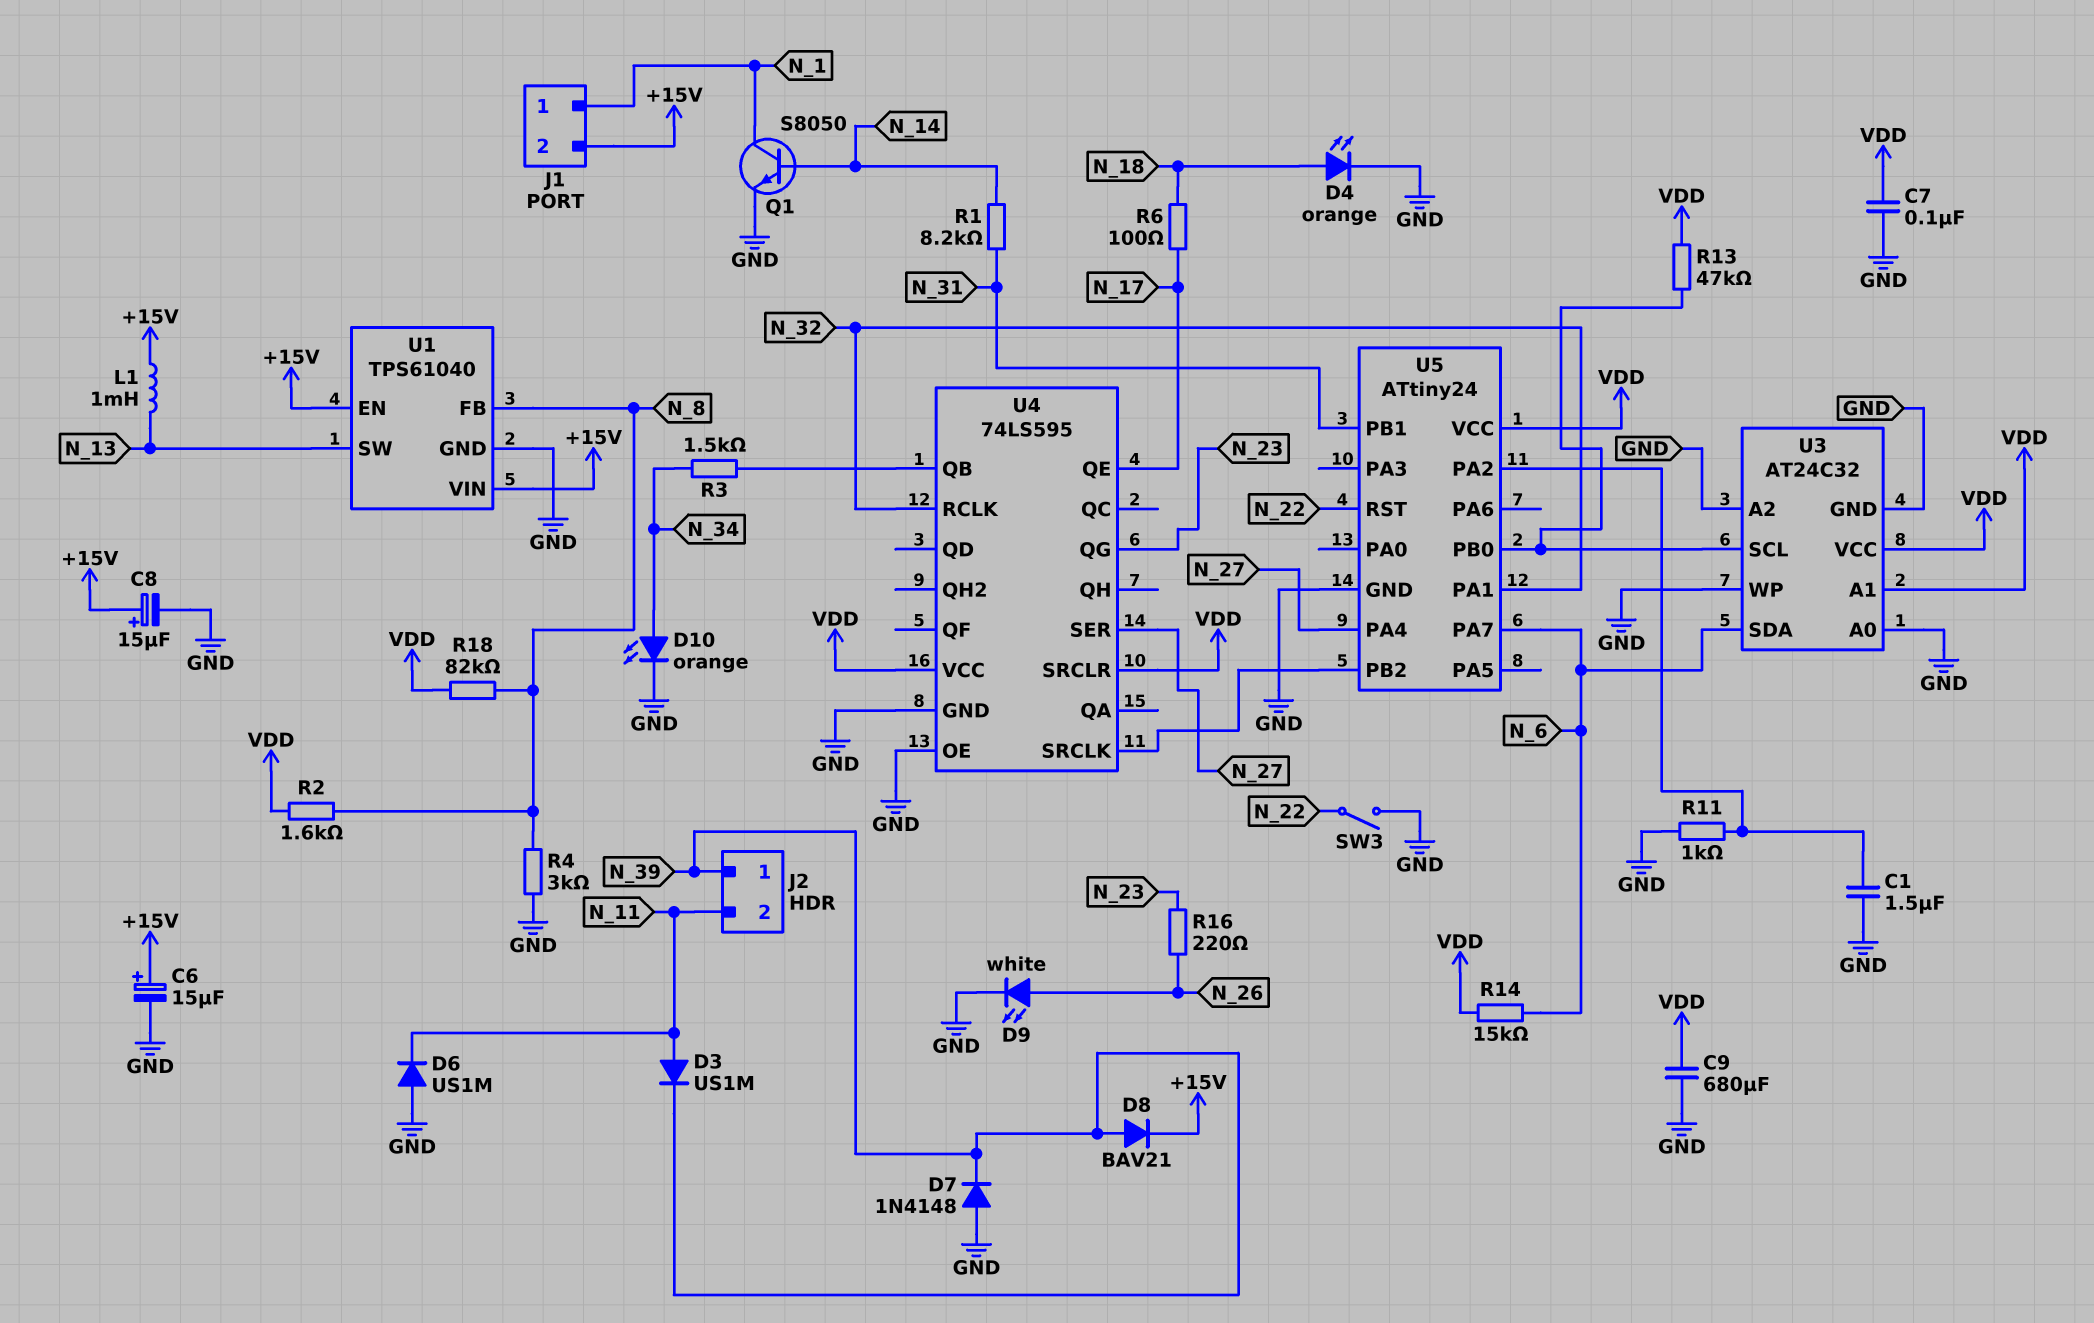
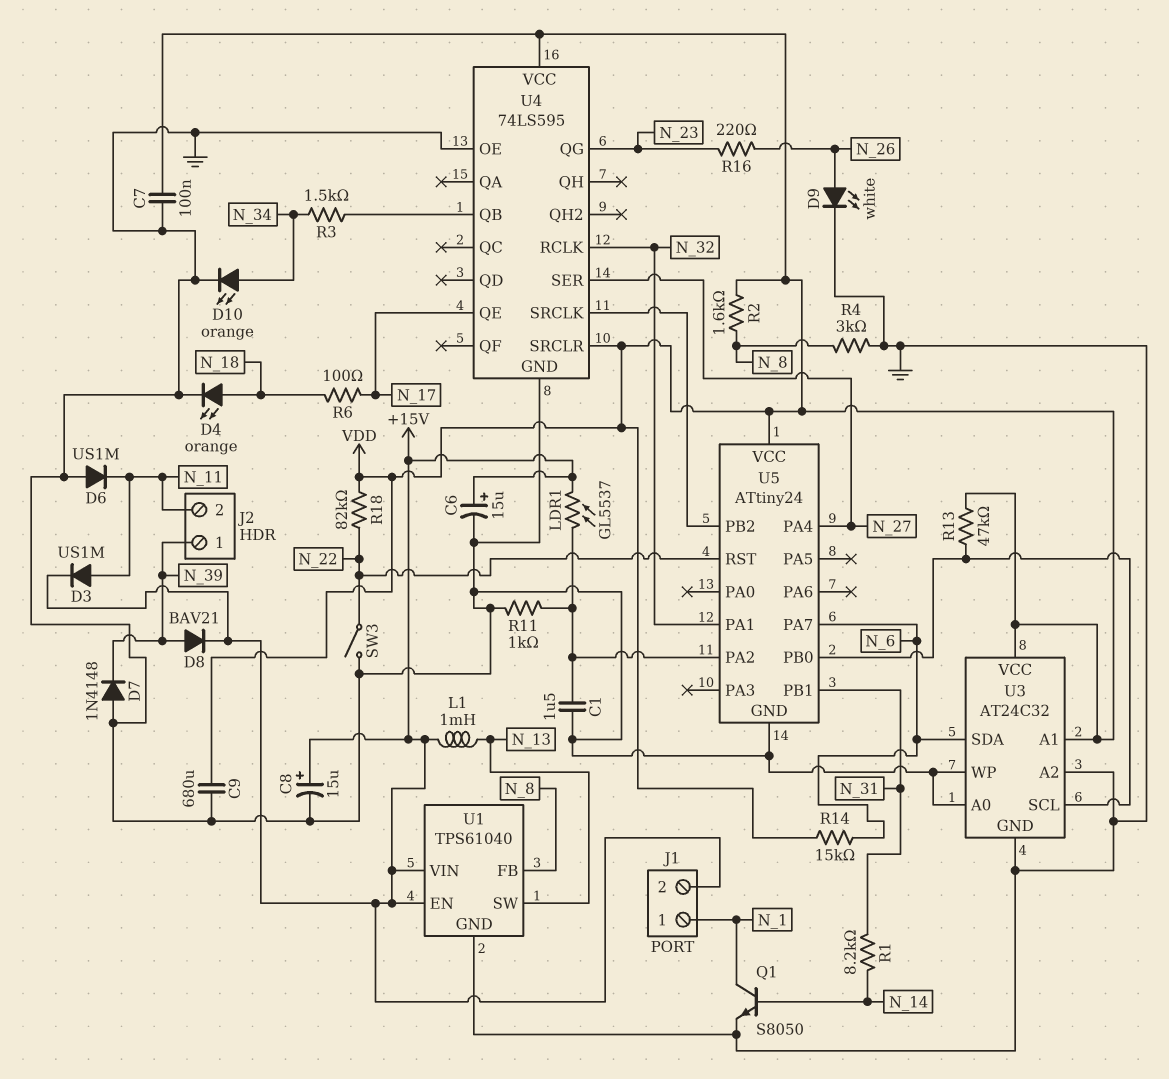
D3: diode US1M (A N_11, K N_39) -> diode US1M (A N_11, K +15V)
LDR1: none -> GL5537 (+15V, U5/PA2)
R18: 82k (N_8, VDD) -> 82k (N_22, VDD)

